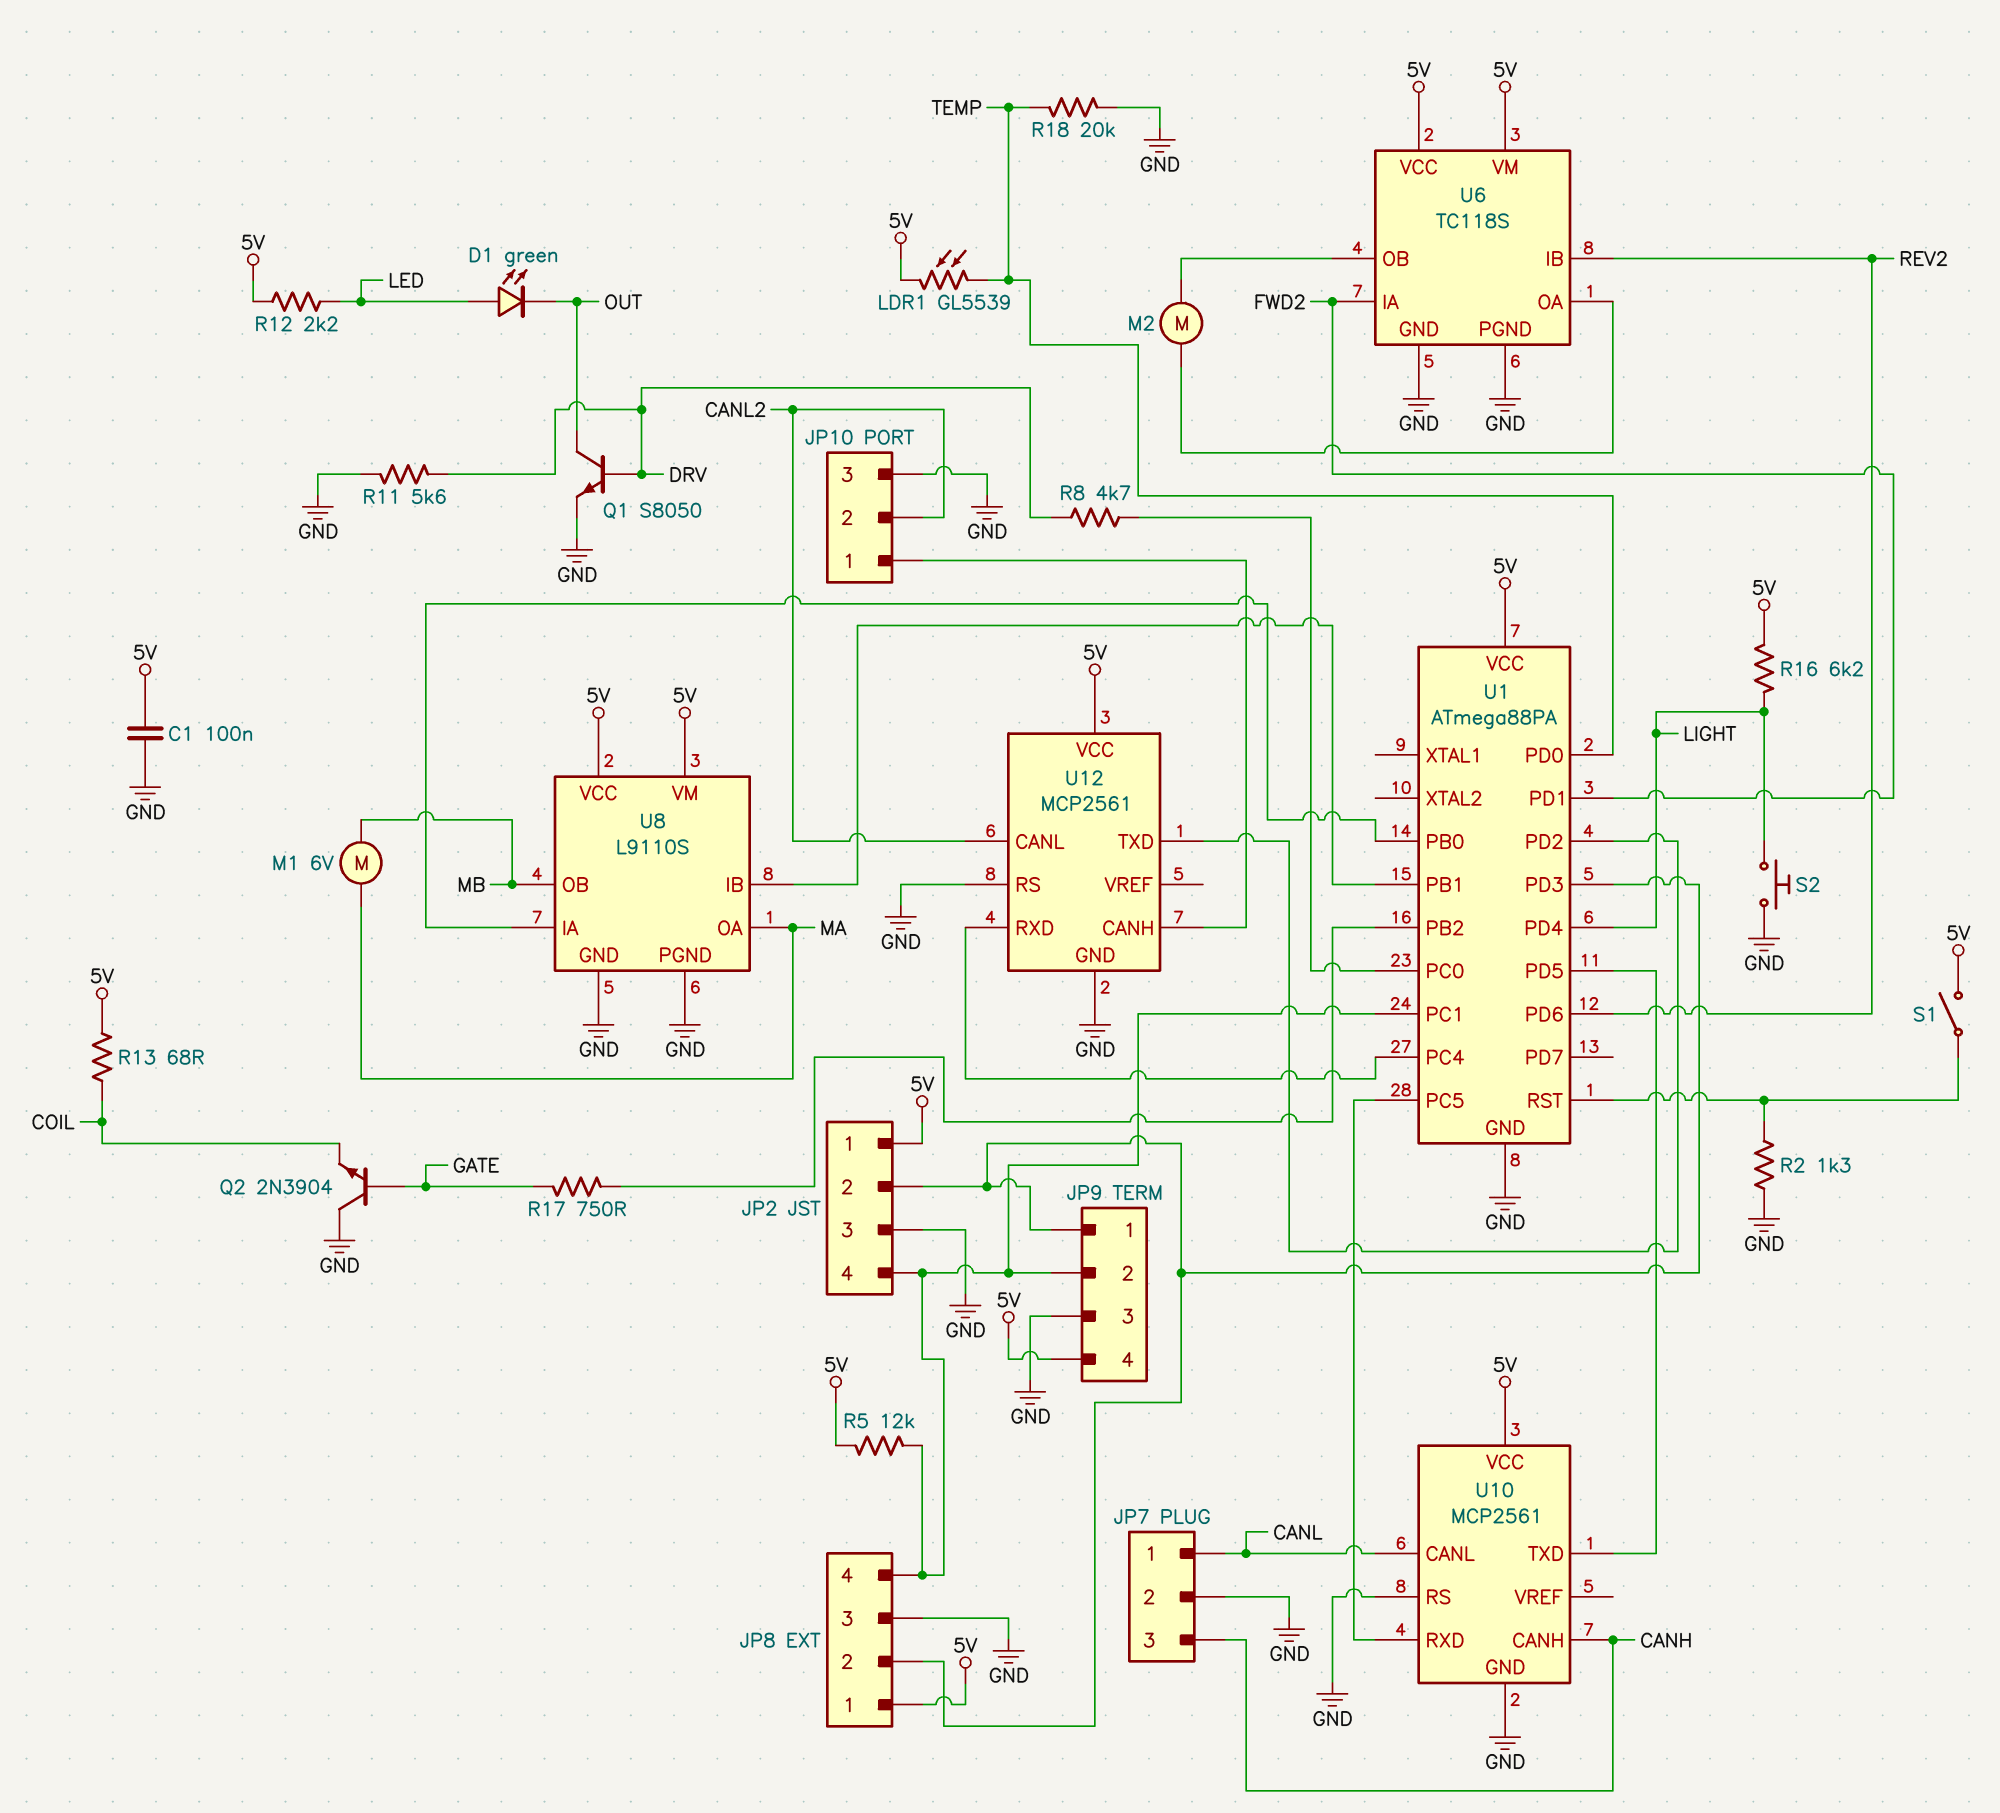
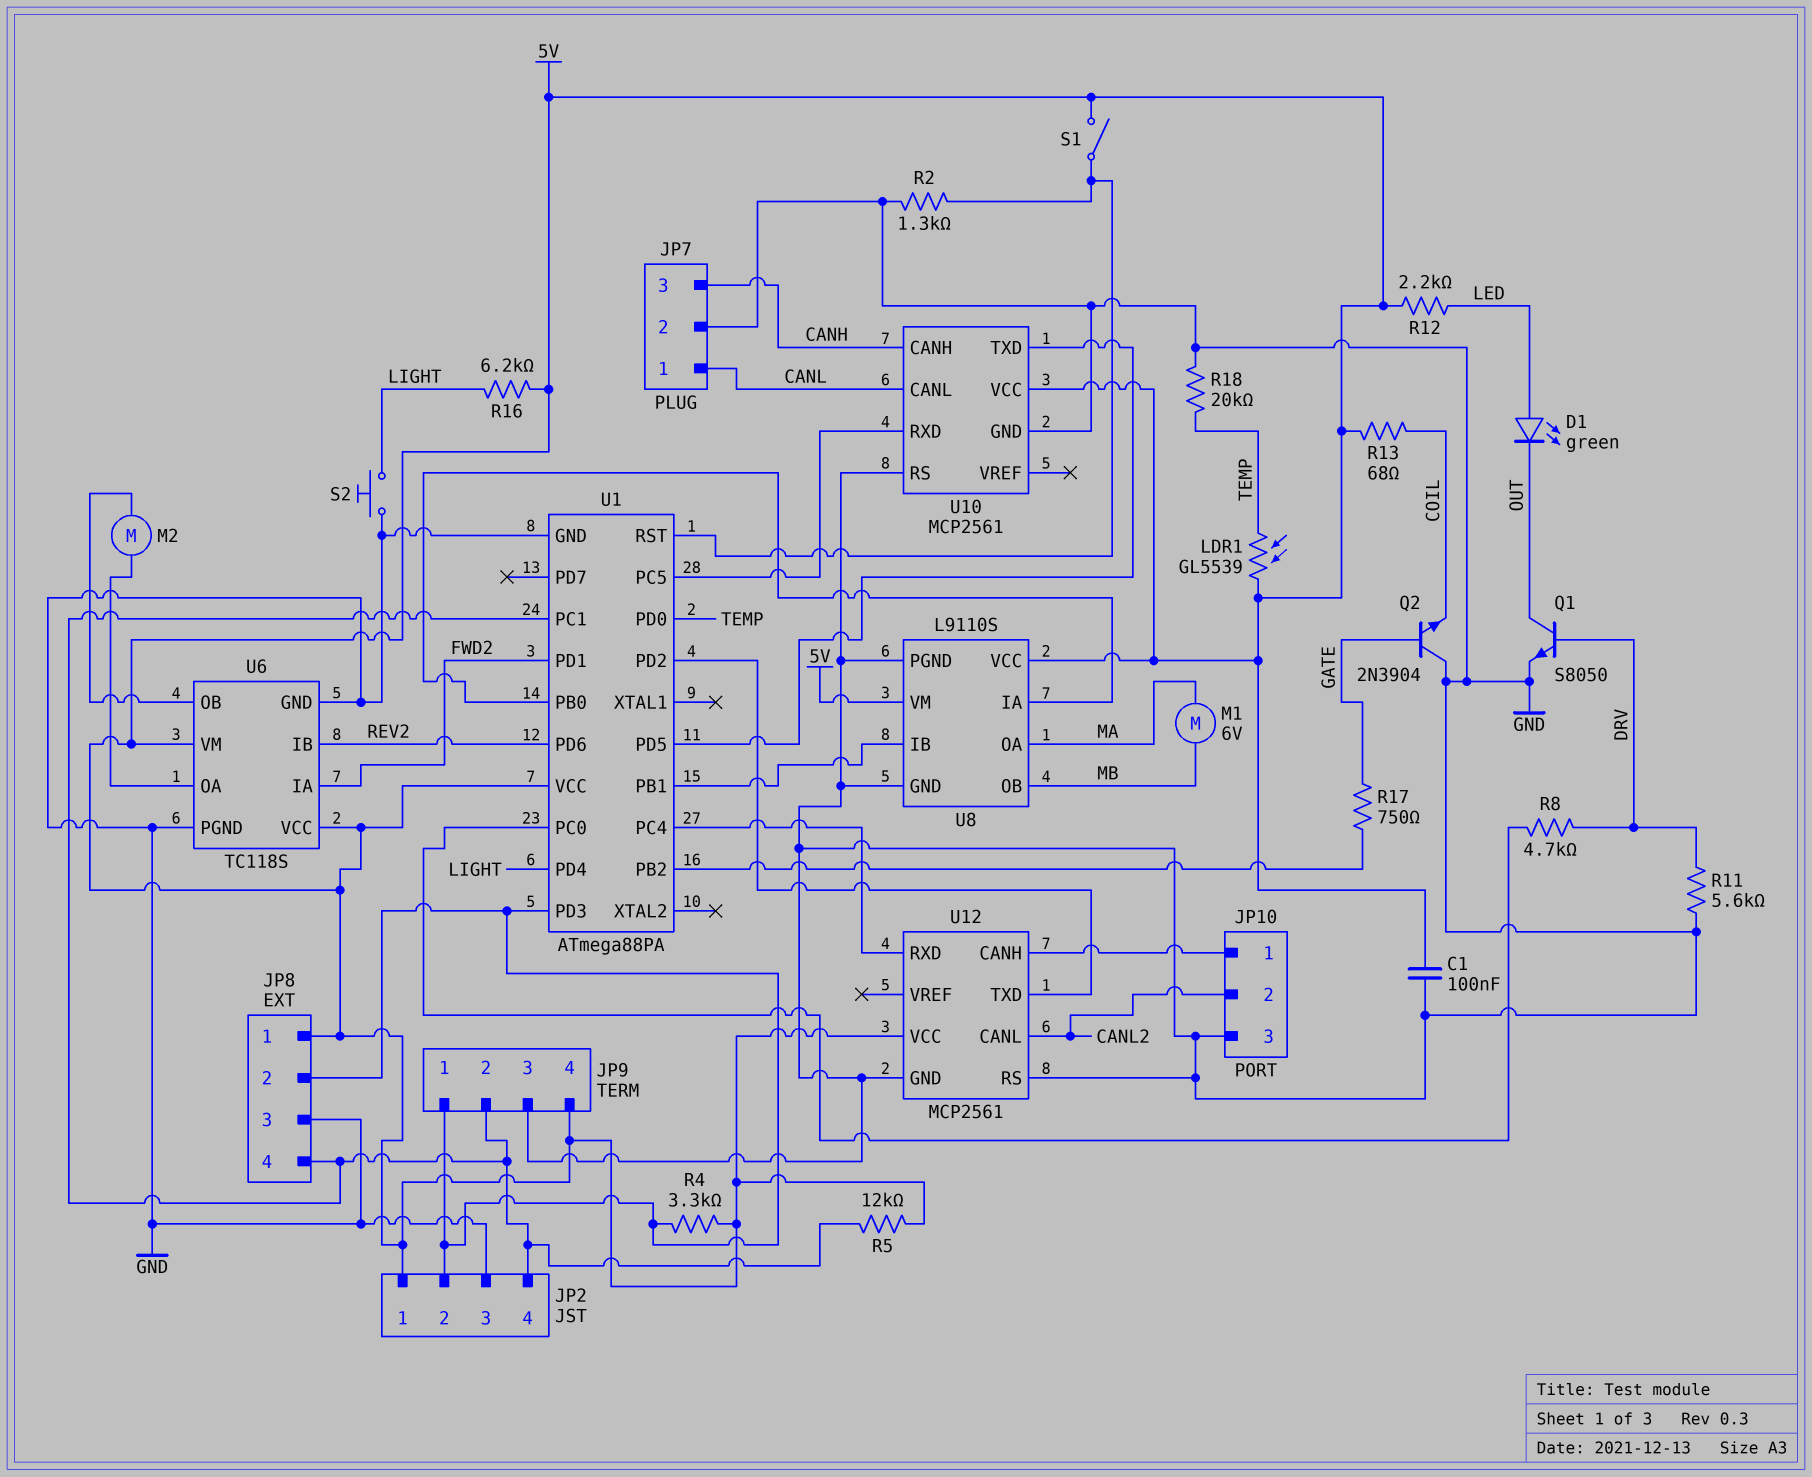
R4: none -> 3.3k (5V, JP2/2)

